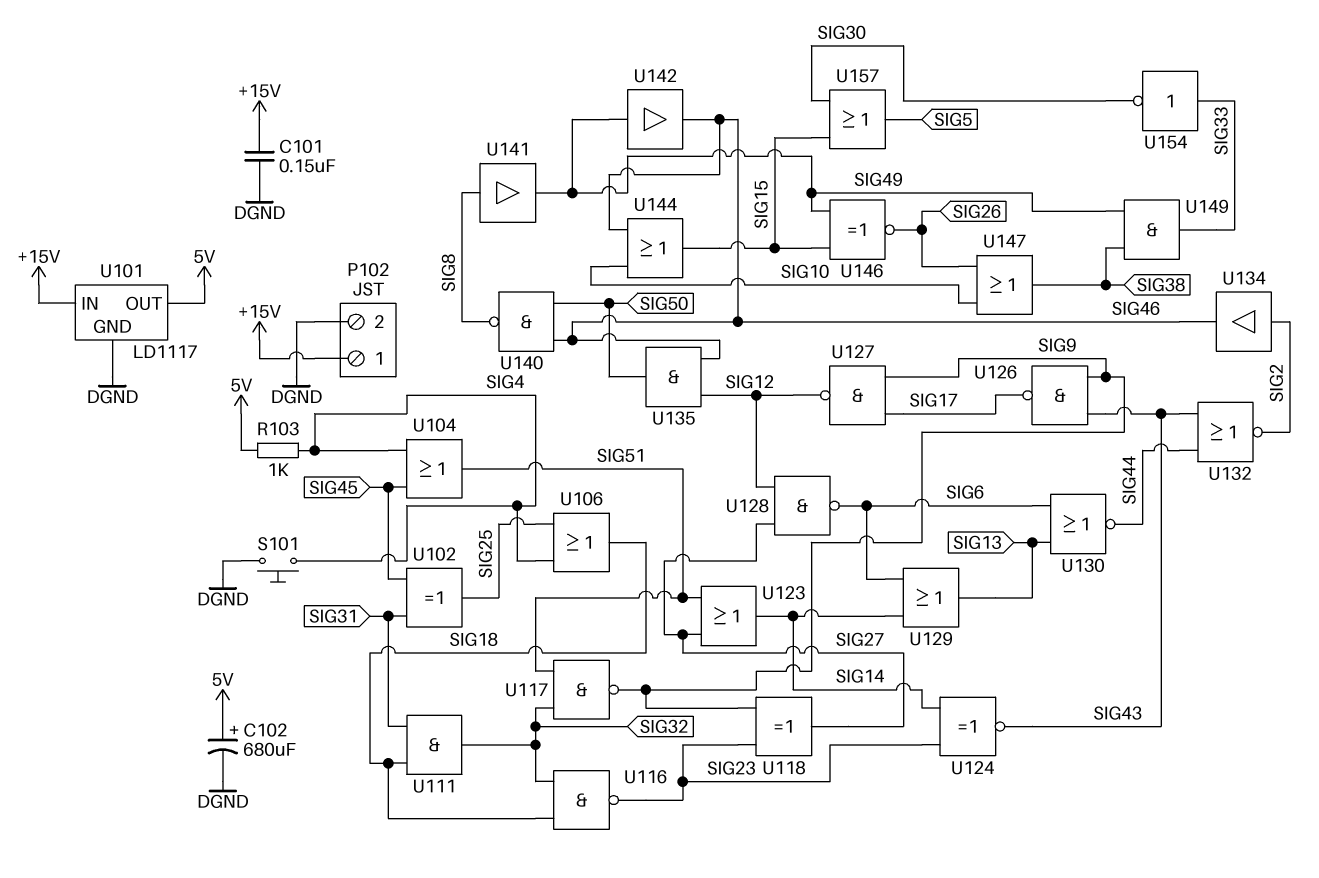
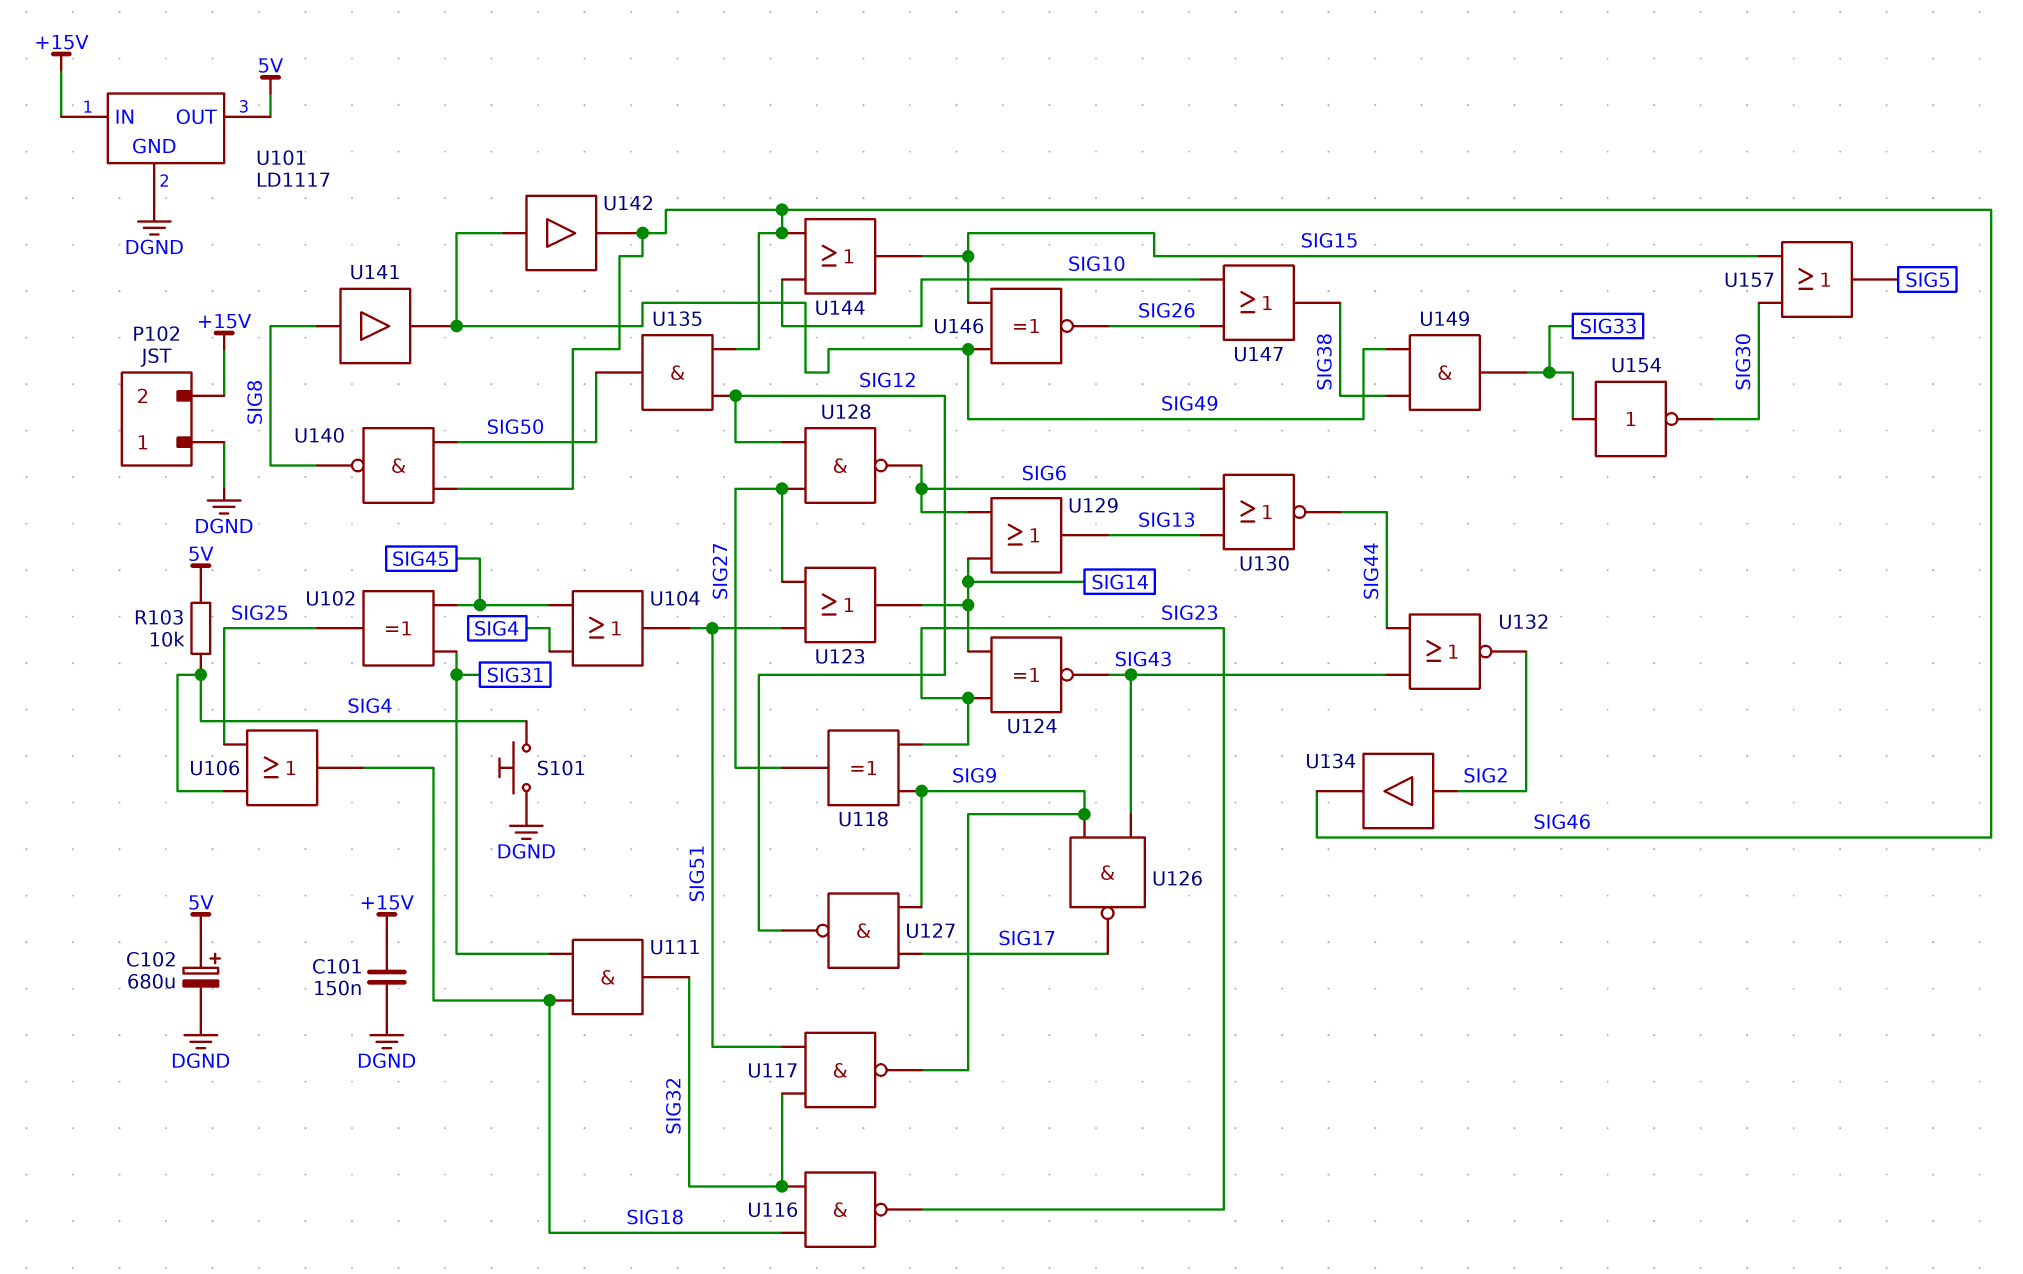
P102 pin 1: +15V -> DGND
P102 pin 2: DGND -> +15V
R103: 1k (5V, SIG4) -> 10k (5V, SIG4)

